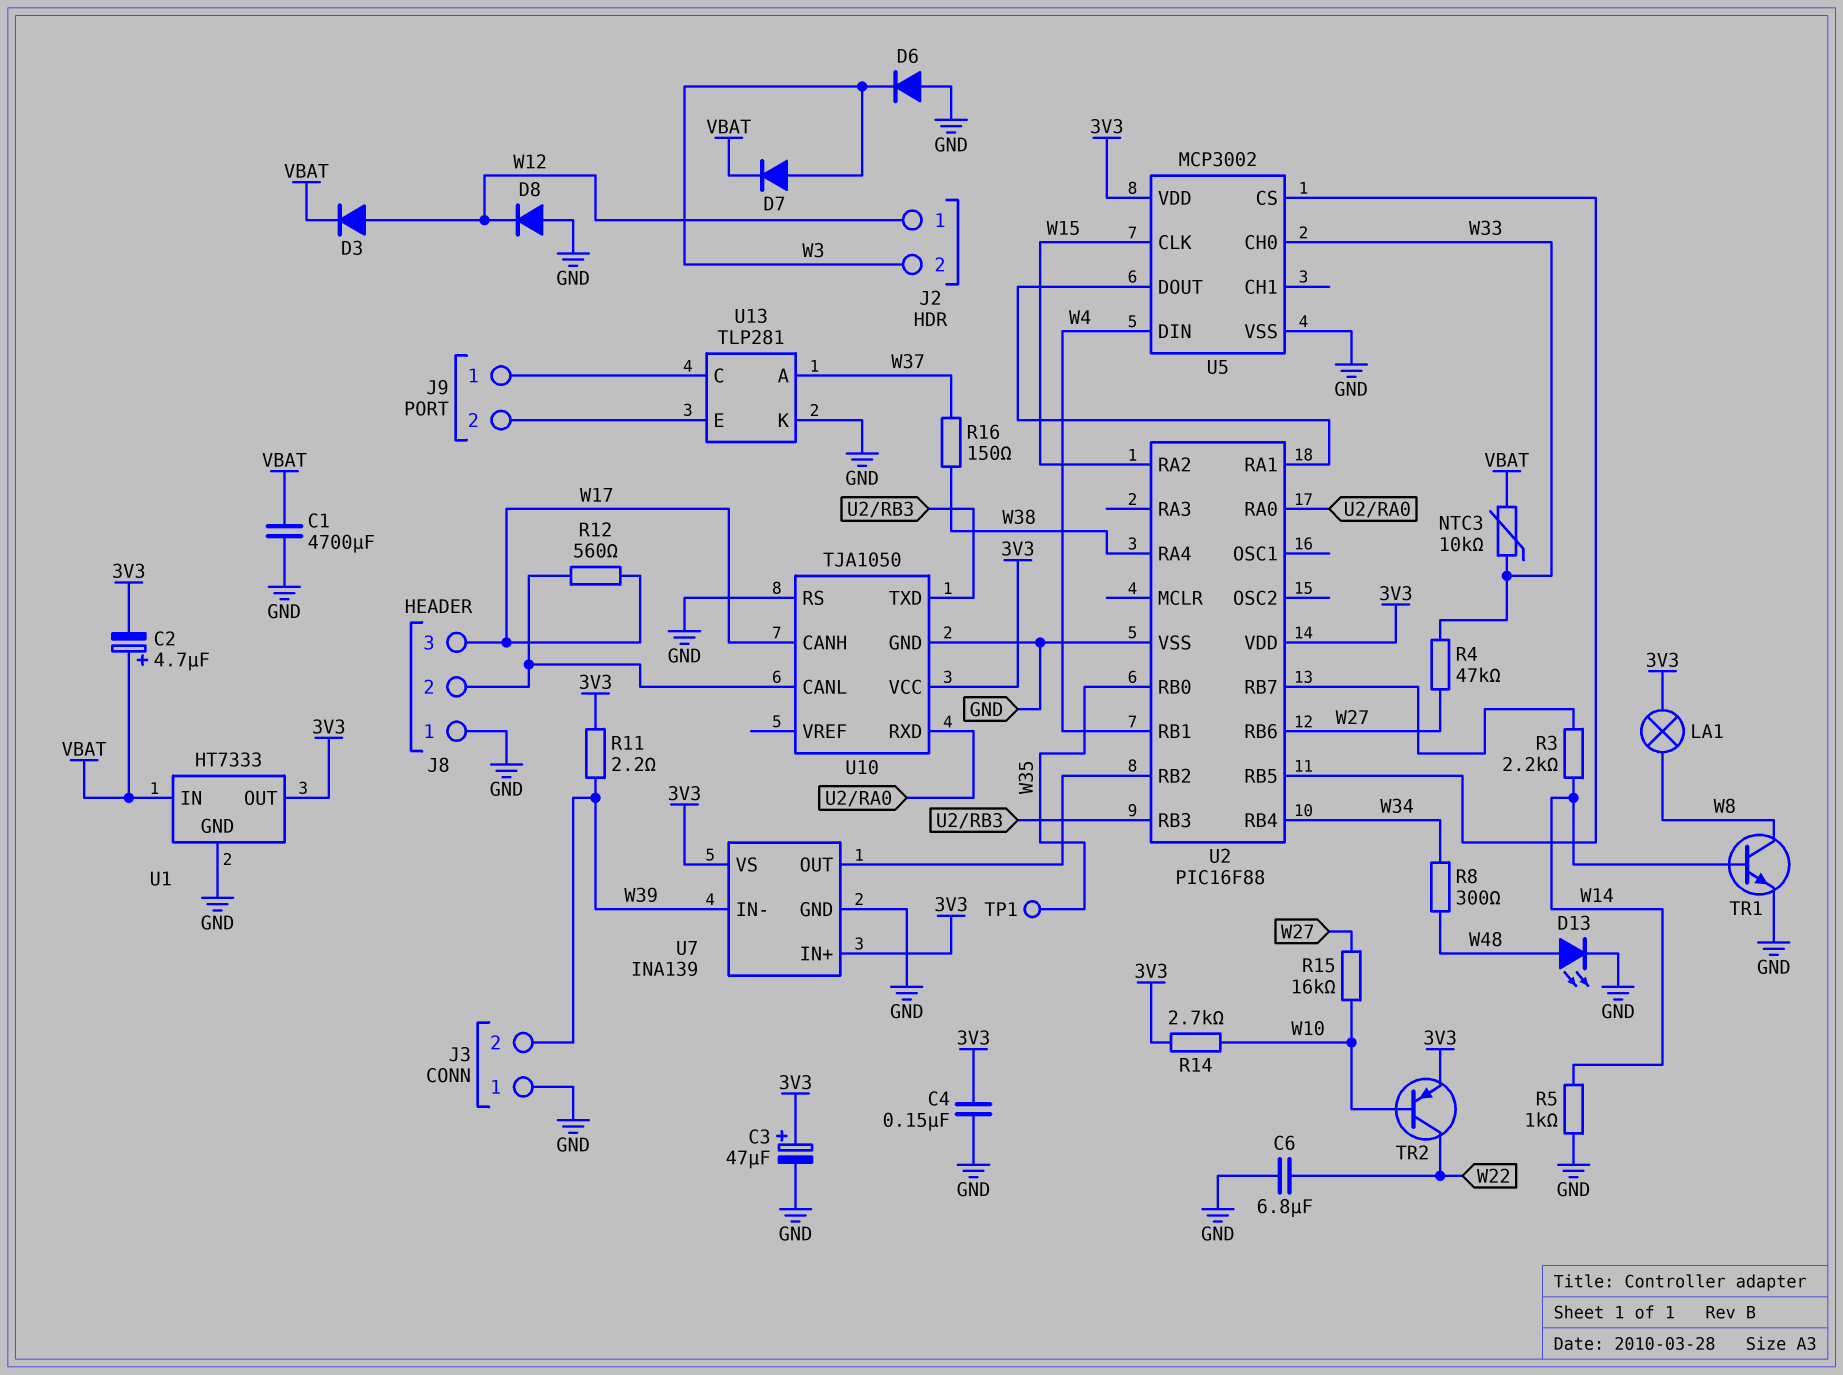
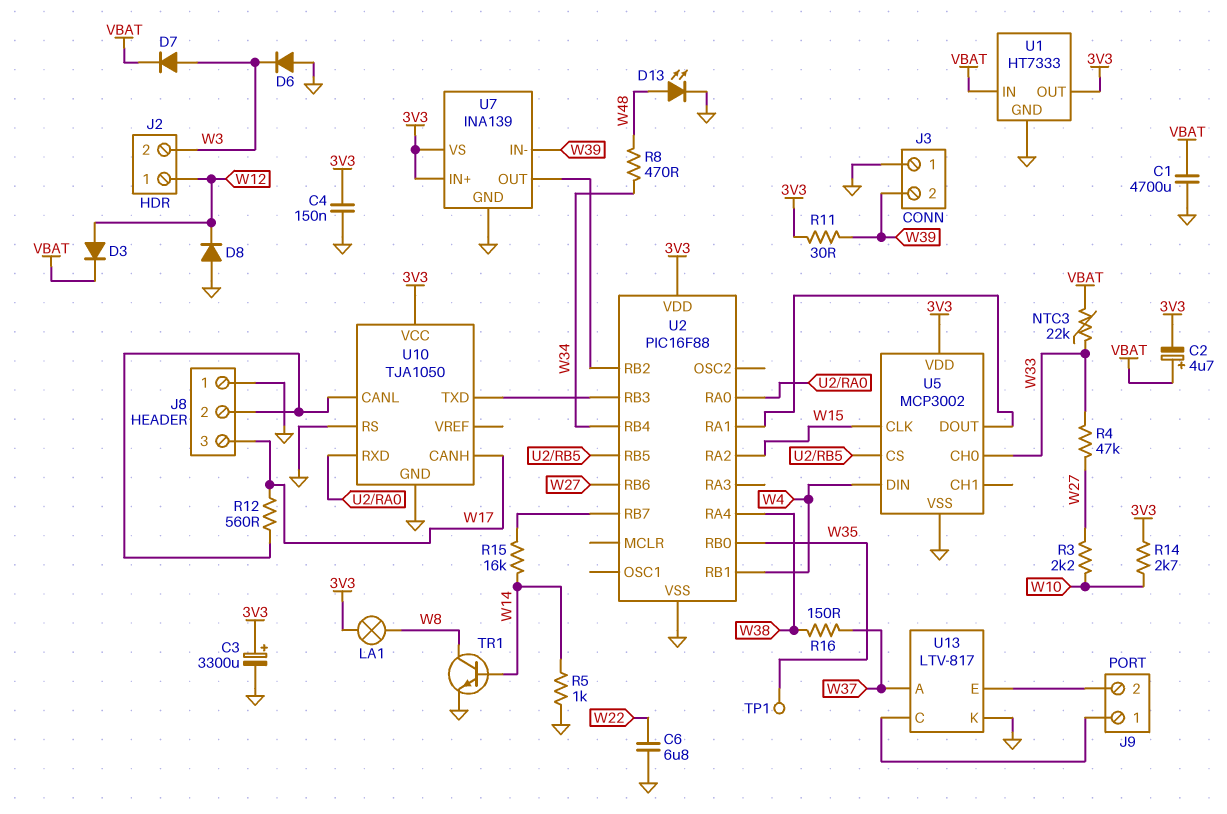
C3: 47uF (plus 3V3, minus GND) -> 3300uF (plus 3V3, minus GND)
NTC3: 10k (VBAT, W33) -> 22k (VBAT, W33)
R3: 2.2k (U2/RB7, W14) -> 2.2k (W10, W27)
R8: 300 (W34, W48) -> 470 (W34, W48)
R11: 2.2 (3V3, W39) -> 30 (3V3, W39)
R15: 16k (W10, W27) -> 16k (U2/RB7, W14)
TR2: PNP (B W10, C W22, E 3V3) -> none
U13: TLP281 -> LTV-817

